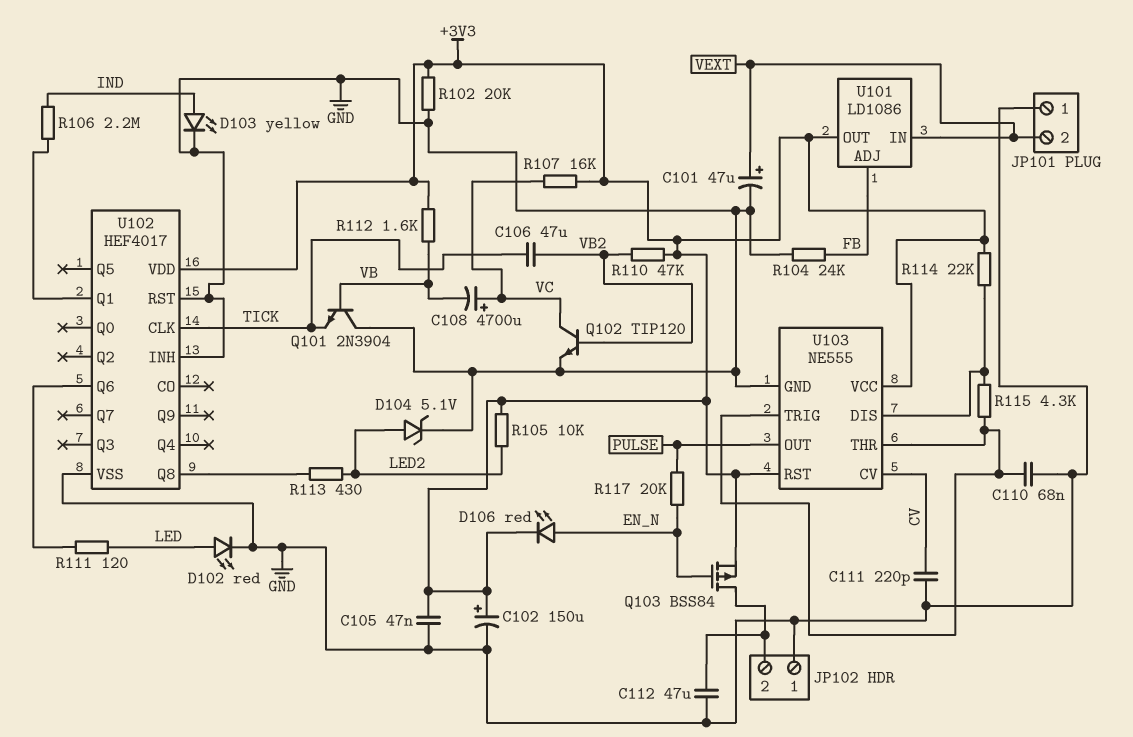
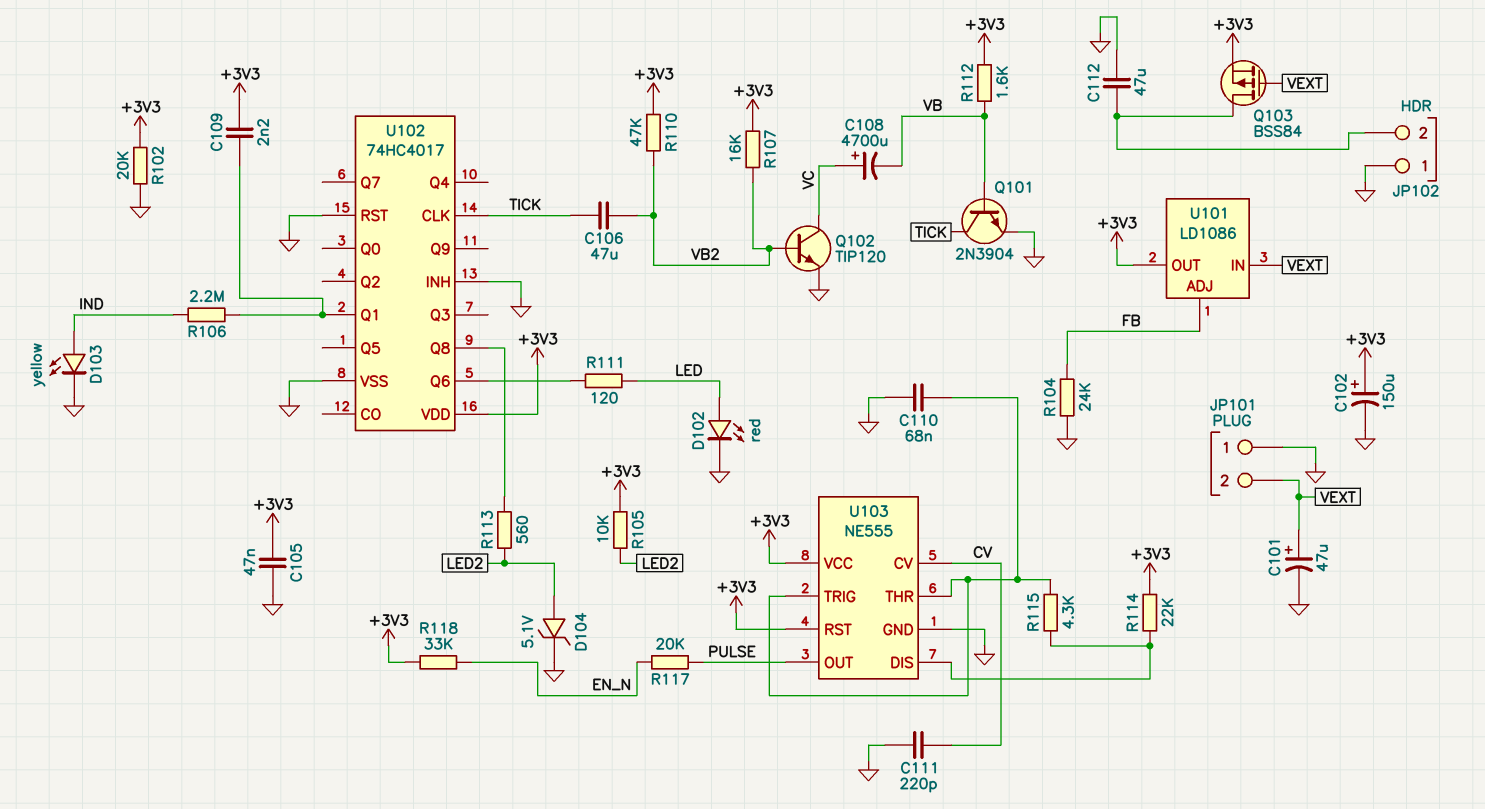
C109: none -> 2.2nF (+3V3, U102/Q1)
D106: LED red (A EN_N, K +3V3) -> none
Q101: NPN 2N3904 (B VB, C GND, E TICK) -> NPN 2N3904 (B VB, C TICK, E GND)
Q103: PMOS BSS84 (G EN_N, D JP102/2, S +3V3) -> PMOS BSS84 (G VEXT, D JP102/2, S +3V3)
R107: 16k (+3V3, VC) -> 16k (+3V3, VB2)
R113: 430 (LED2, U102/Q8) -> 560 (LED2, U102/Q8)
R118: none -> 33k (+3V3, EN_N)
U102: HEF4017 -> 74HC4017

